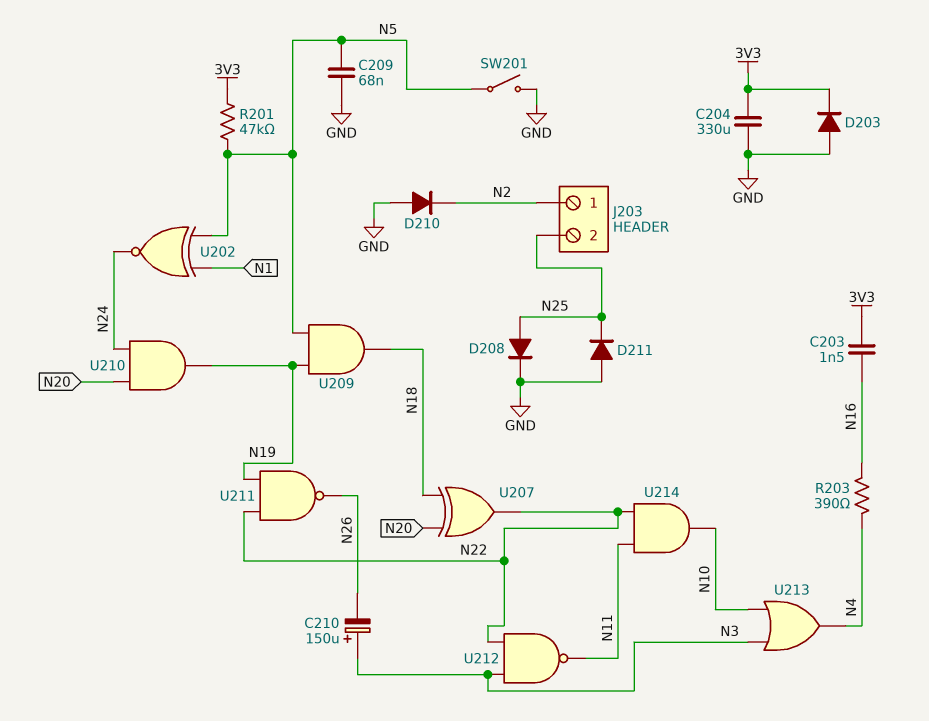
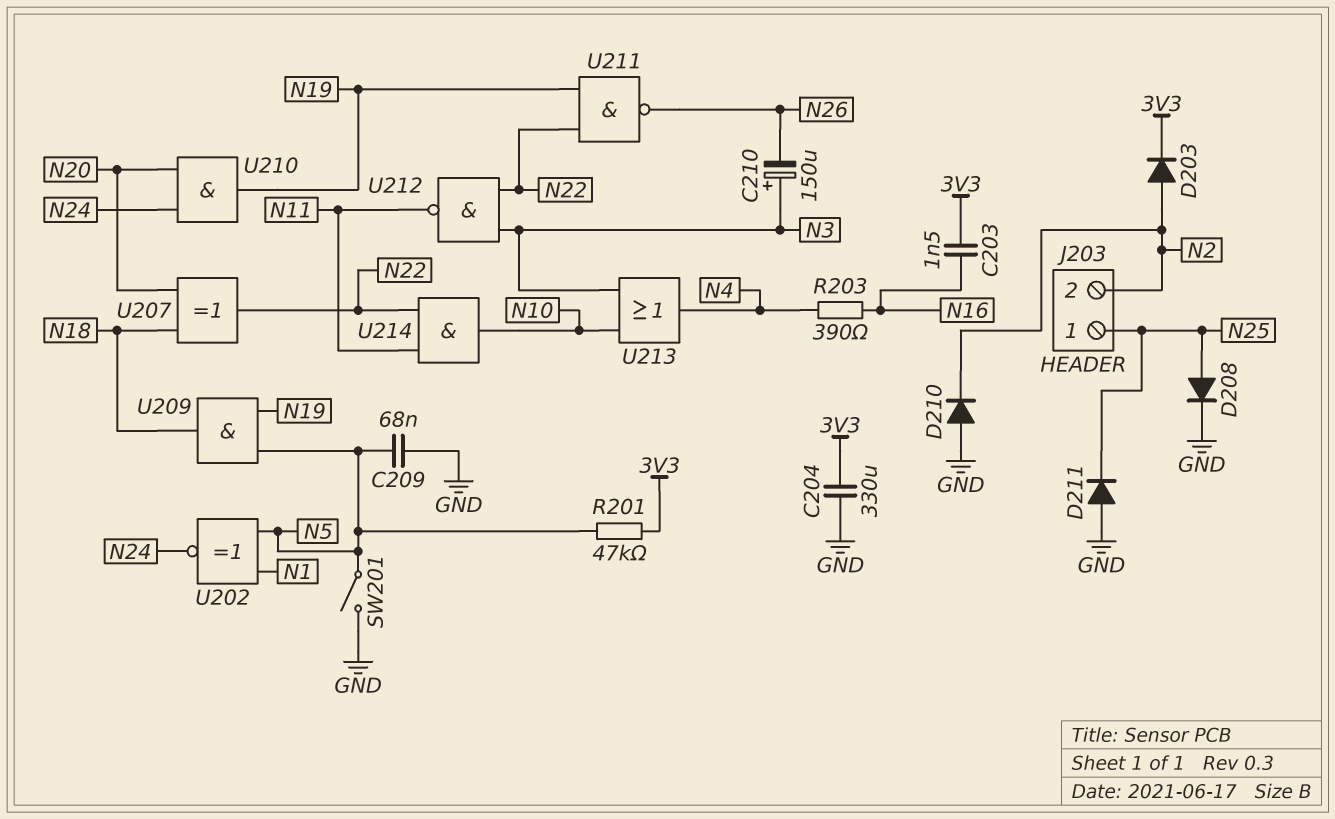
D203: diode (A GND, K 3V3) -> diode (A N2, K 3V3)
J203 pin 1: N2 -> N25
J203 pin 2: N25 -> N2

